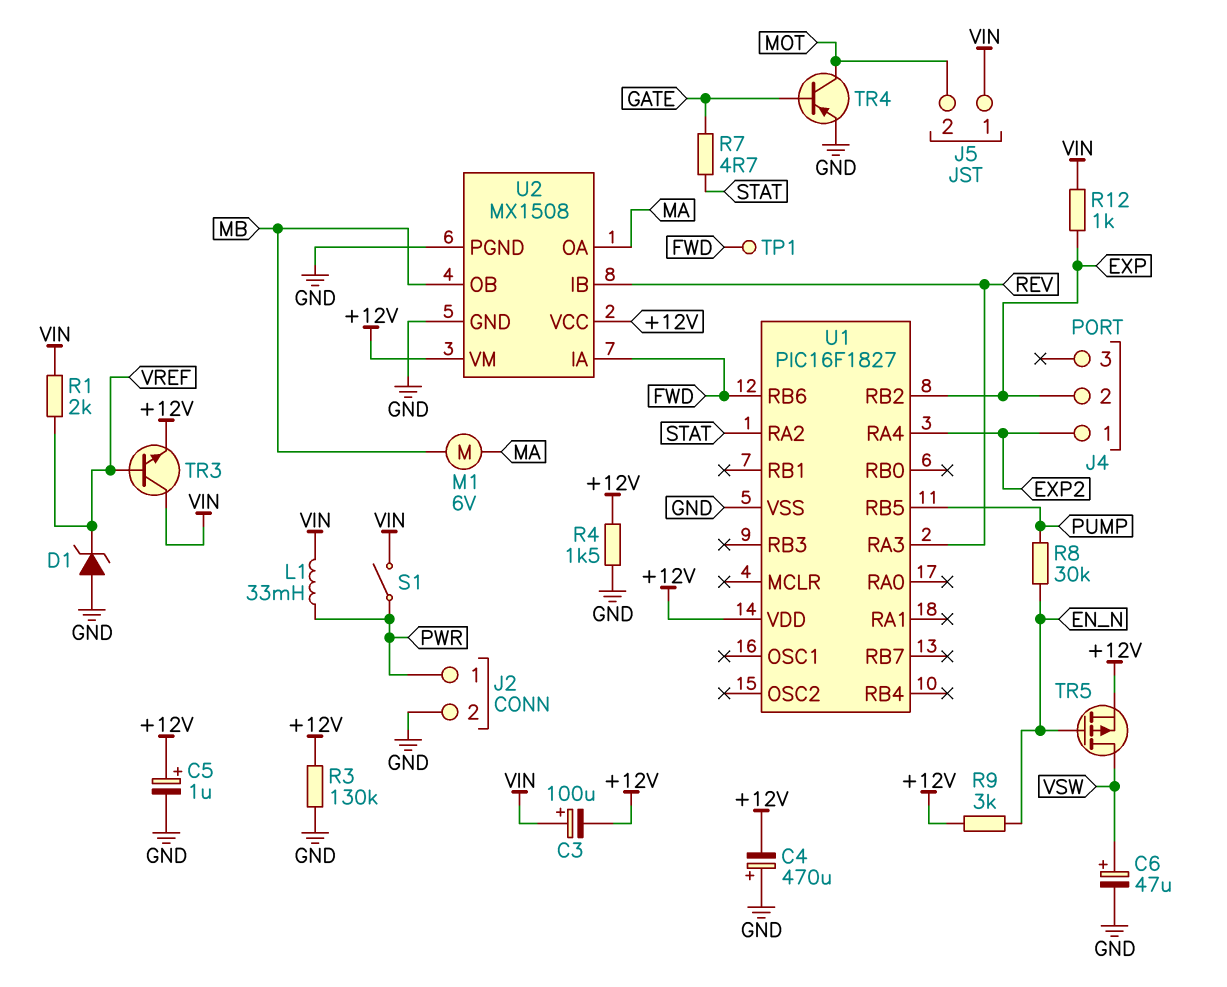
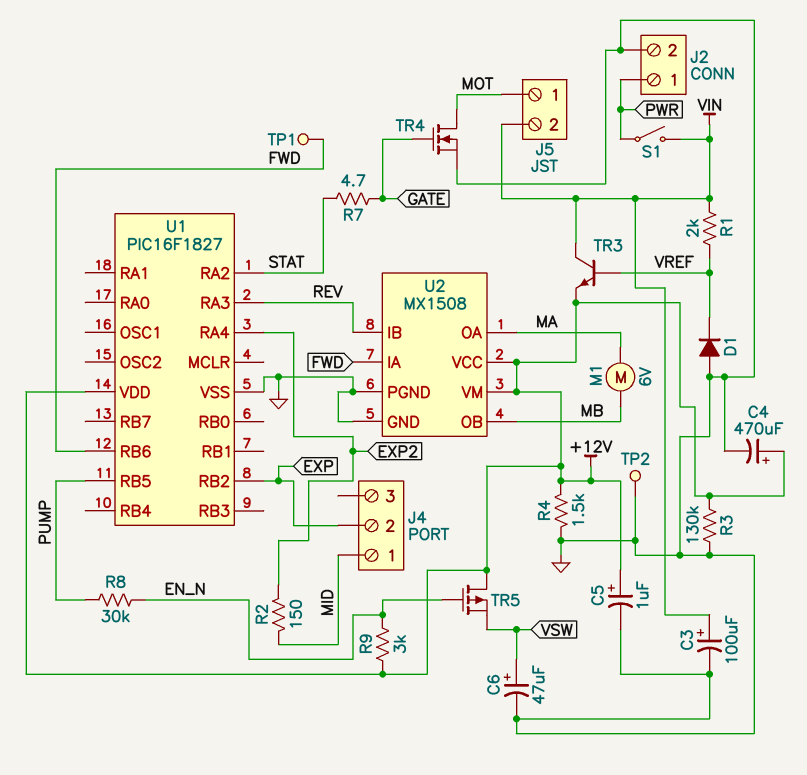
C3: 100uF (plus VIN, minus +12V) -> 100uF (plus VIN, minus GND)
C4: 470uF (plus GND, minus +12V) -> 470uF (plus +12V, minus GND)
D1: zener (A GND, K VREF) -> diode (A GND, K VREF)
J4 pin 1: EXP2 -> MID
J5 pin 1: VIN -> MOT
J5 pin 2: MOT -> VIN
L1: 33mH (PWR, VIN) -> none
R2: none -> 150 (EXP2, MID)
R12: 1k (EXP, VIN) -> none
TP2: none -> test point (GND)
TR4: PNP (B GATE, C MOT, E GND) -> NMOS (G GATE, D MOT, S GND)
TR5: PMOS (G EN_N, D VSW, S +12V) -> PMOS (G EN_N, D +12V, S VSW)

